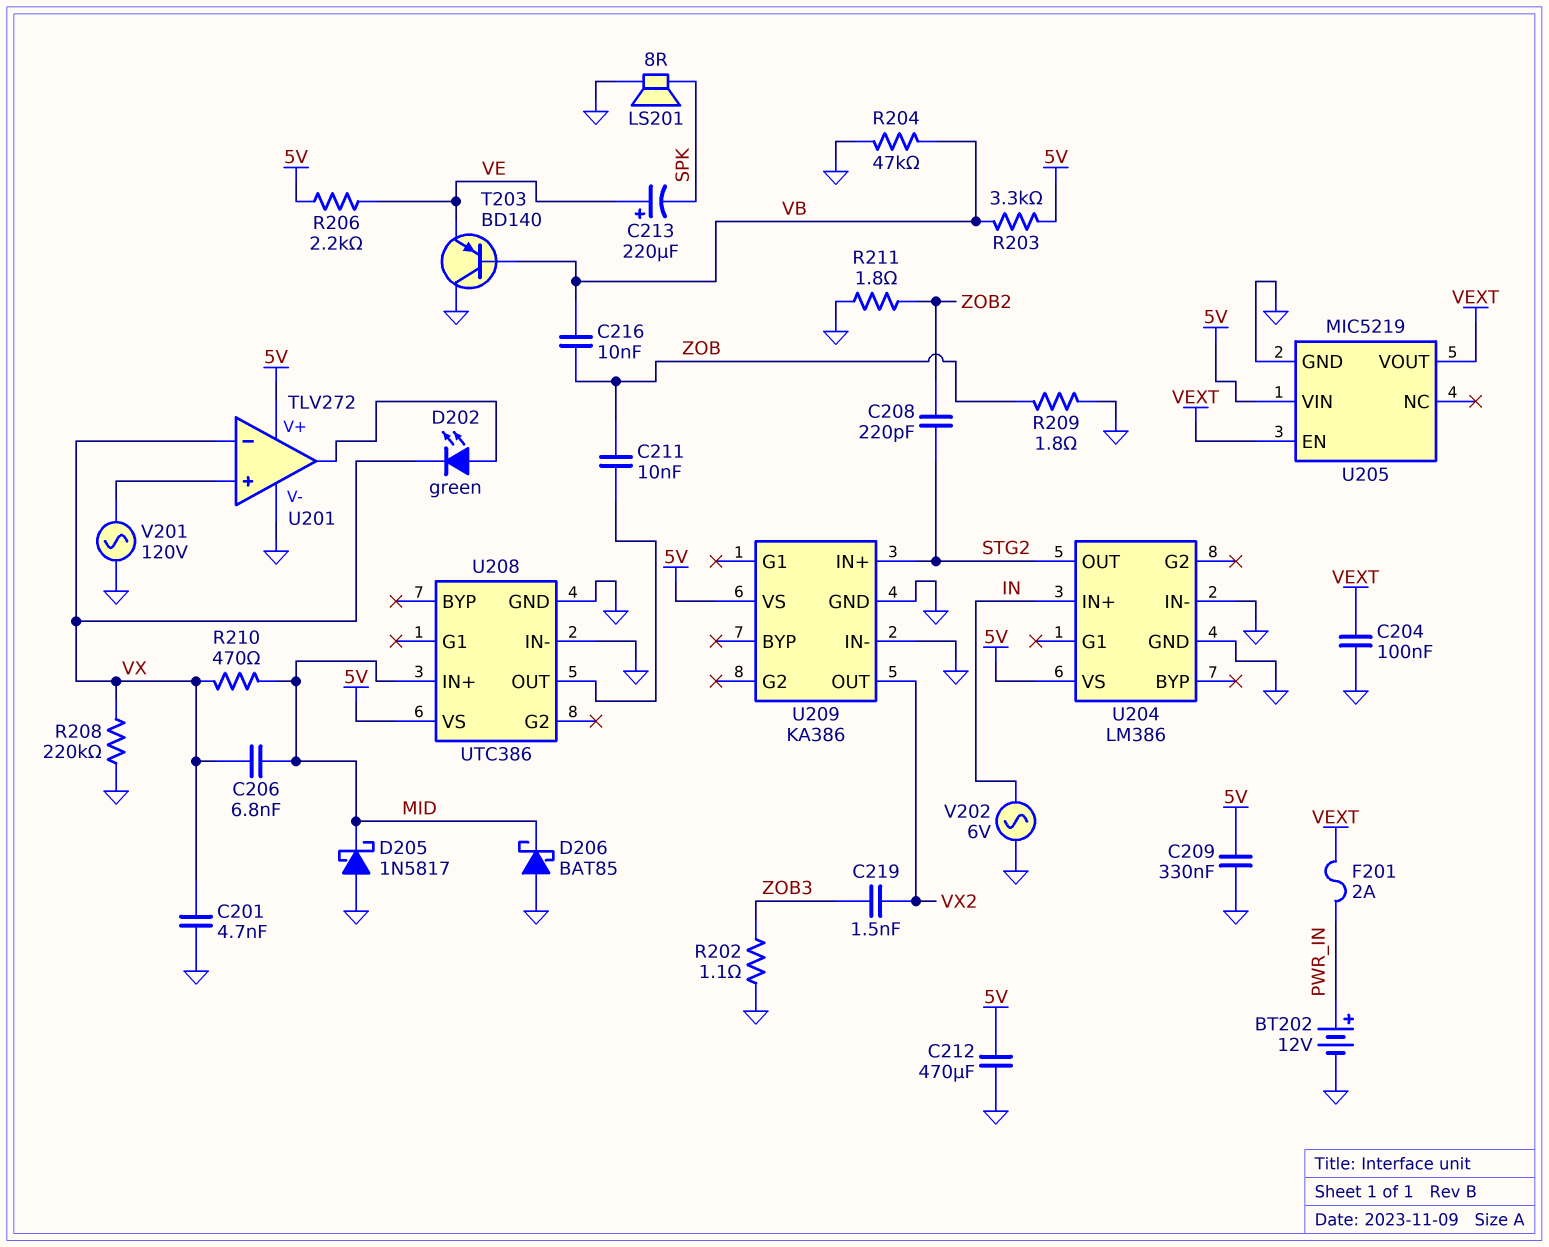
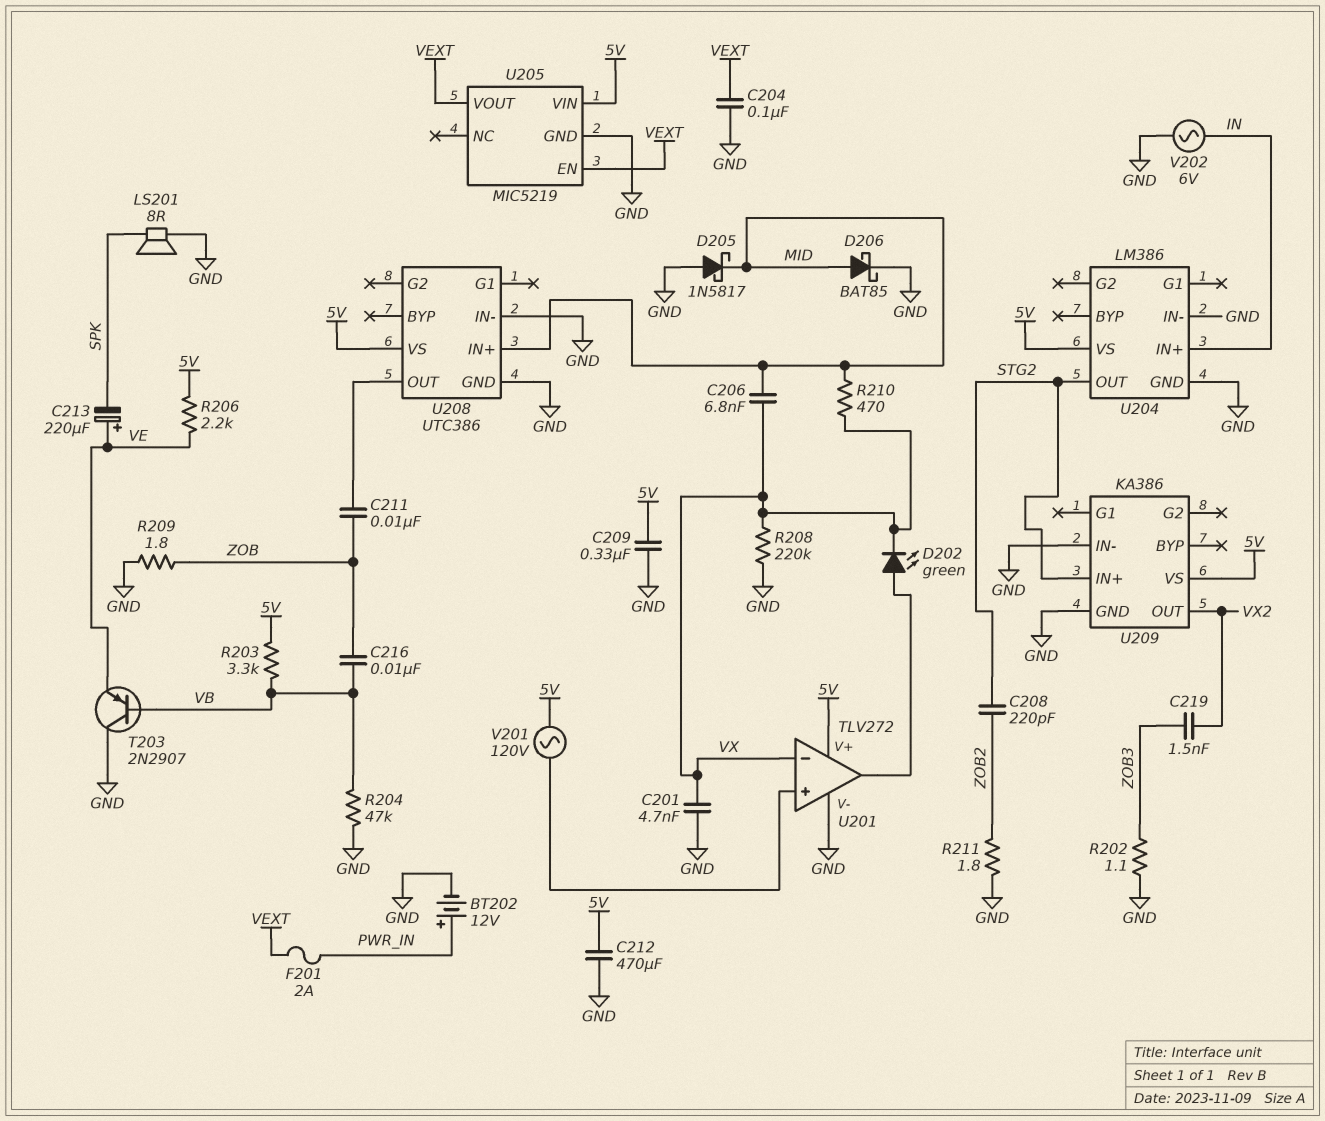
D206: schottky BAT85 (A GND, K MID) -> schottky BAT85 (A MID, K GND)
T203: PNP BD140 (B VB, C GND, E VE) -> PNP 2N2907 (B VB, C GND, E VE)
V201: AC 120V (GND, U201/in+) -> AC 120V (5V, U201/in+)

